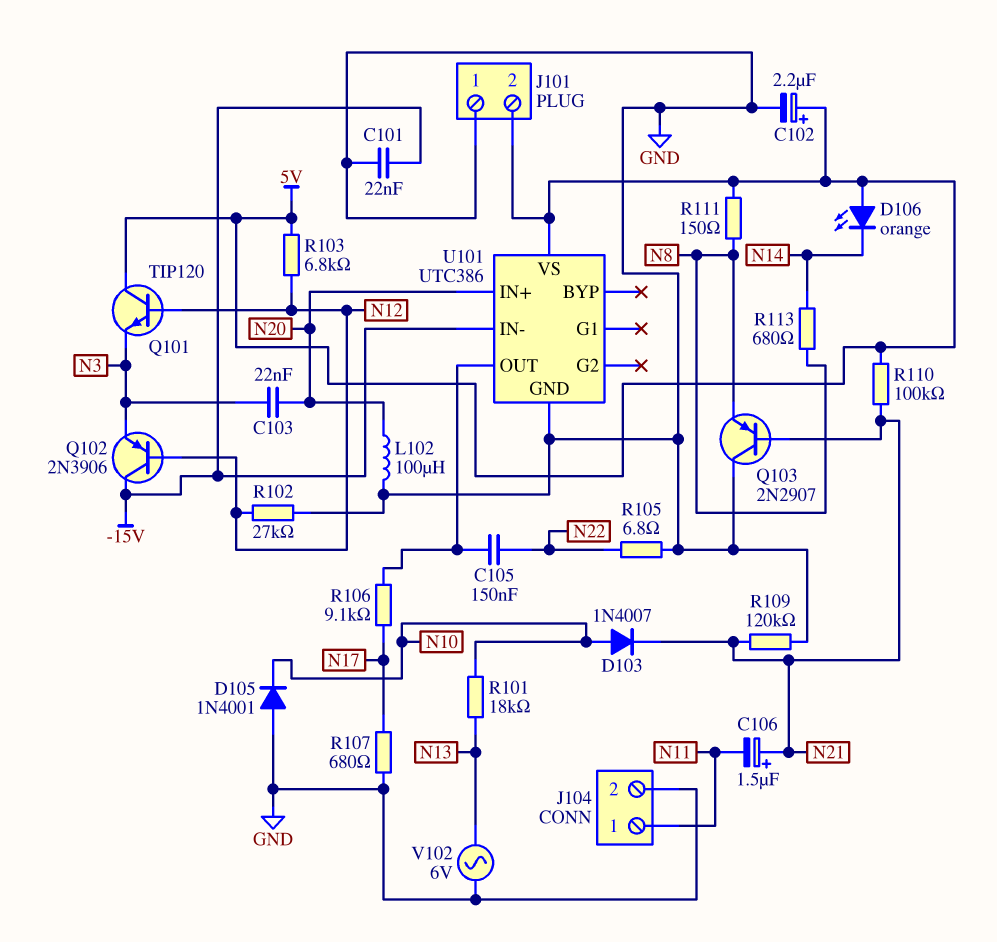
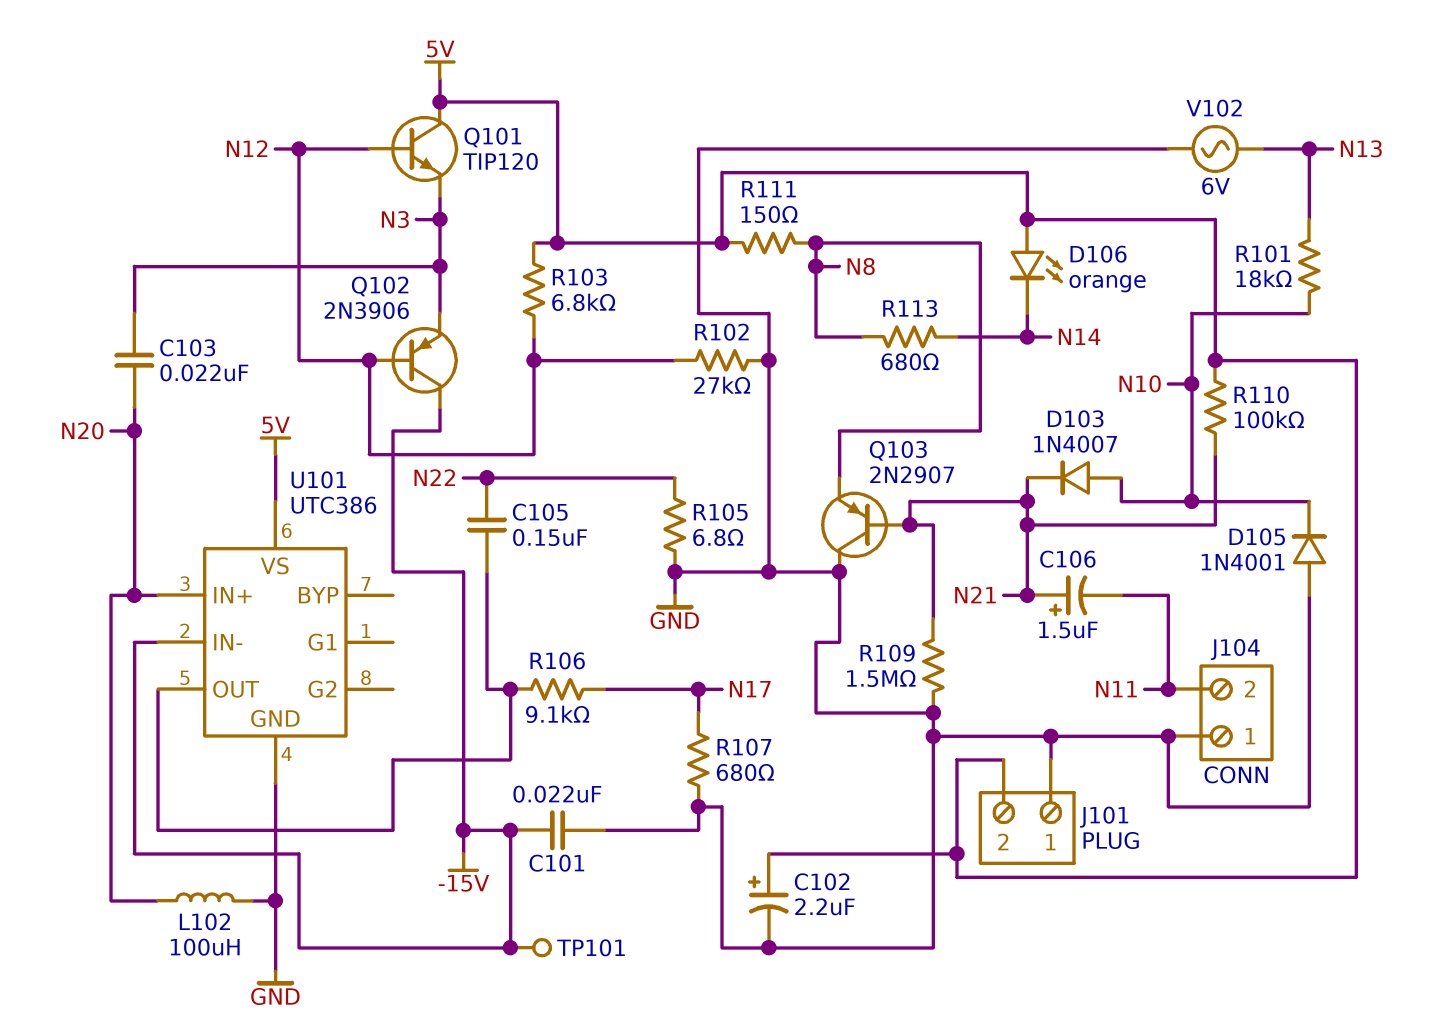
J104 pin 1: N11 -> GND
J104 pin 2: GND -> N11
R109: 120k (GND, N21) -> 1.5M (GND, N21)
TP101: none -> test point (-15V)

